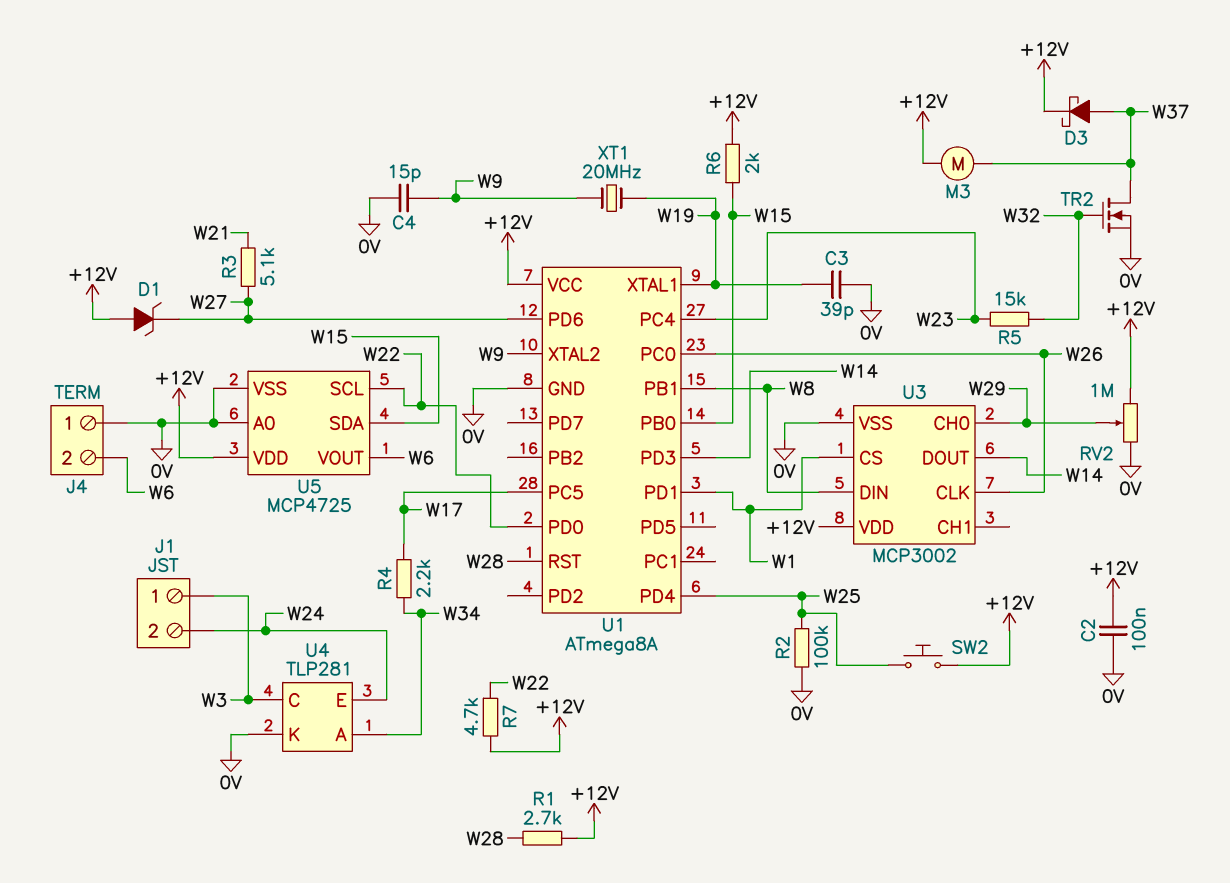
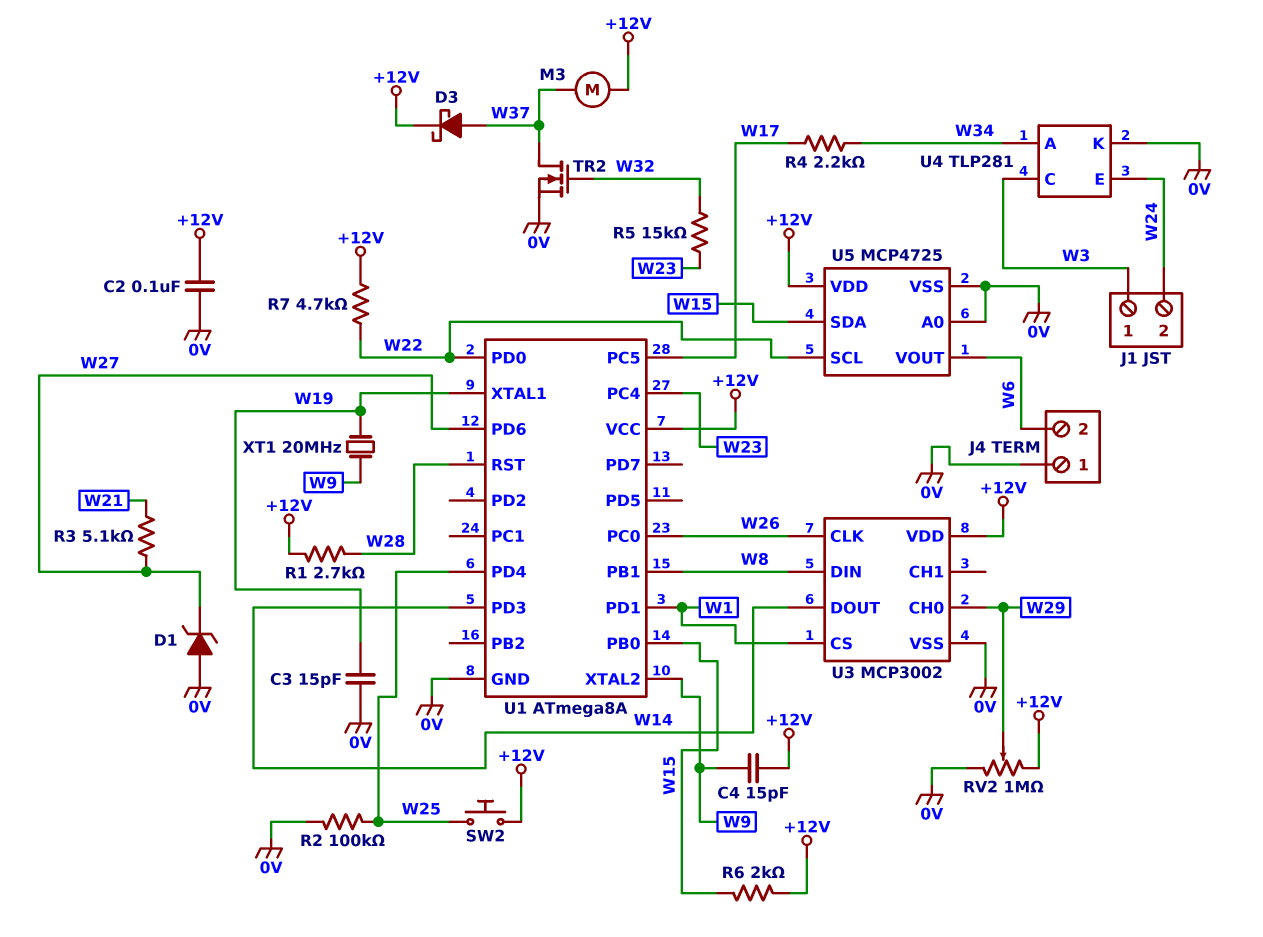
C3: 39pF (0V, W19) -> 15pF (0V, W19)
C4: 15pF (0V, W9) -> 15pF (+12V, W9)
D1: zener (A +12V, K W27) -> zener (A 0V, K W27)

